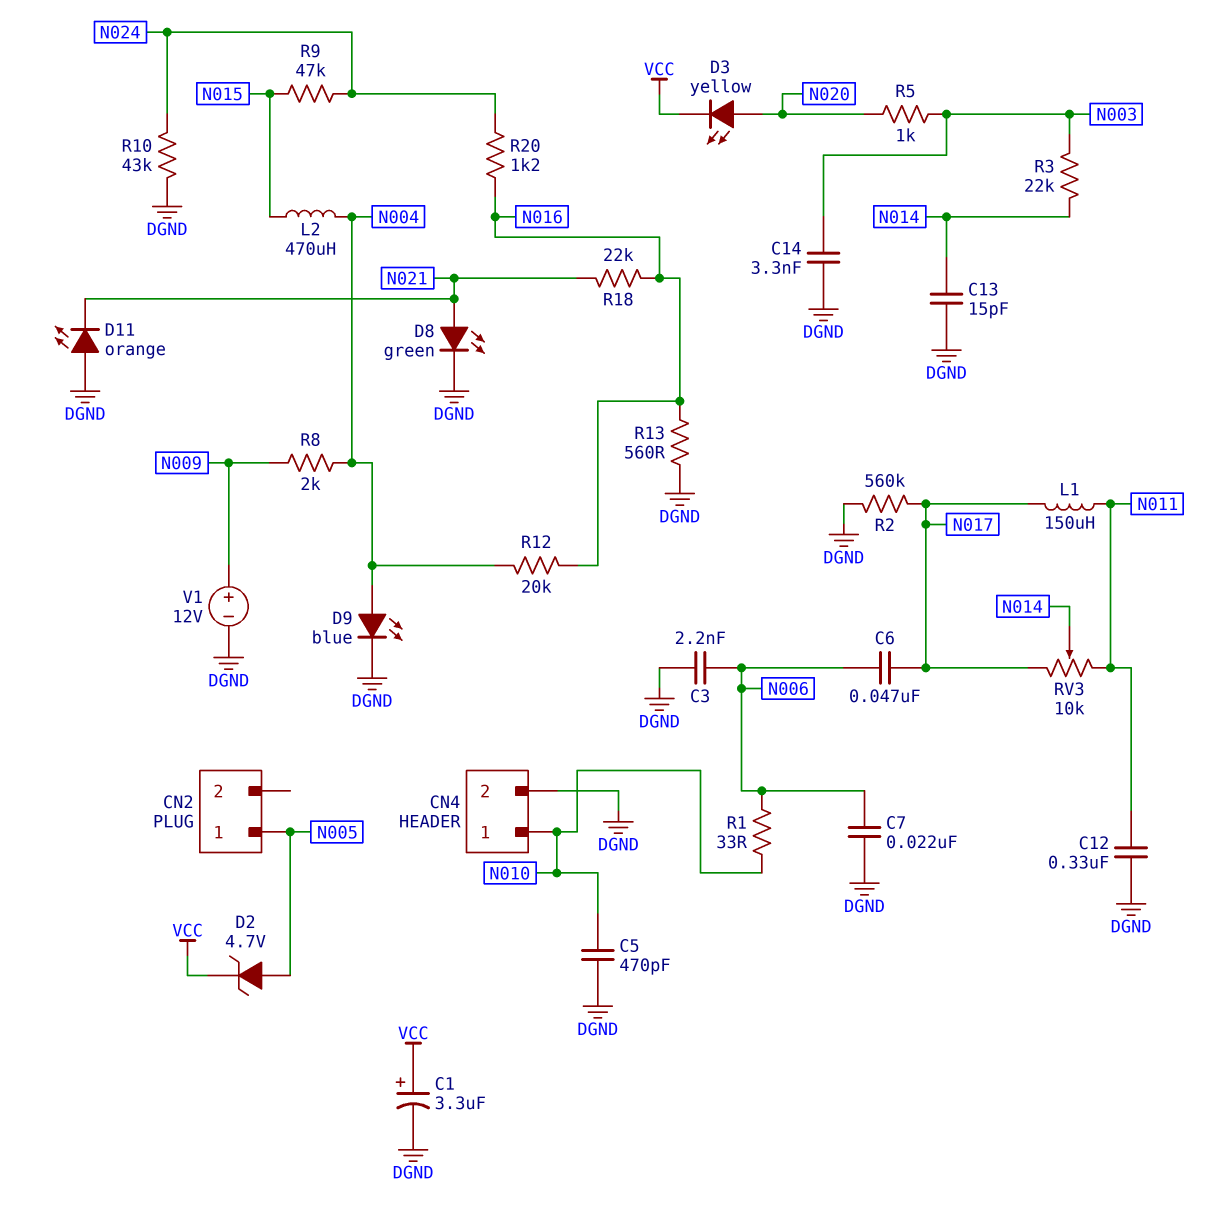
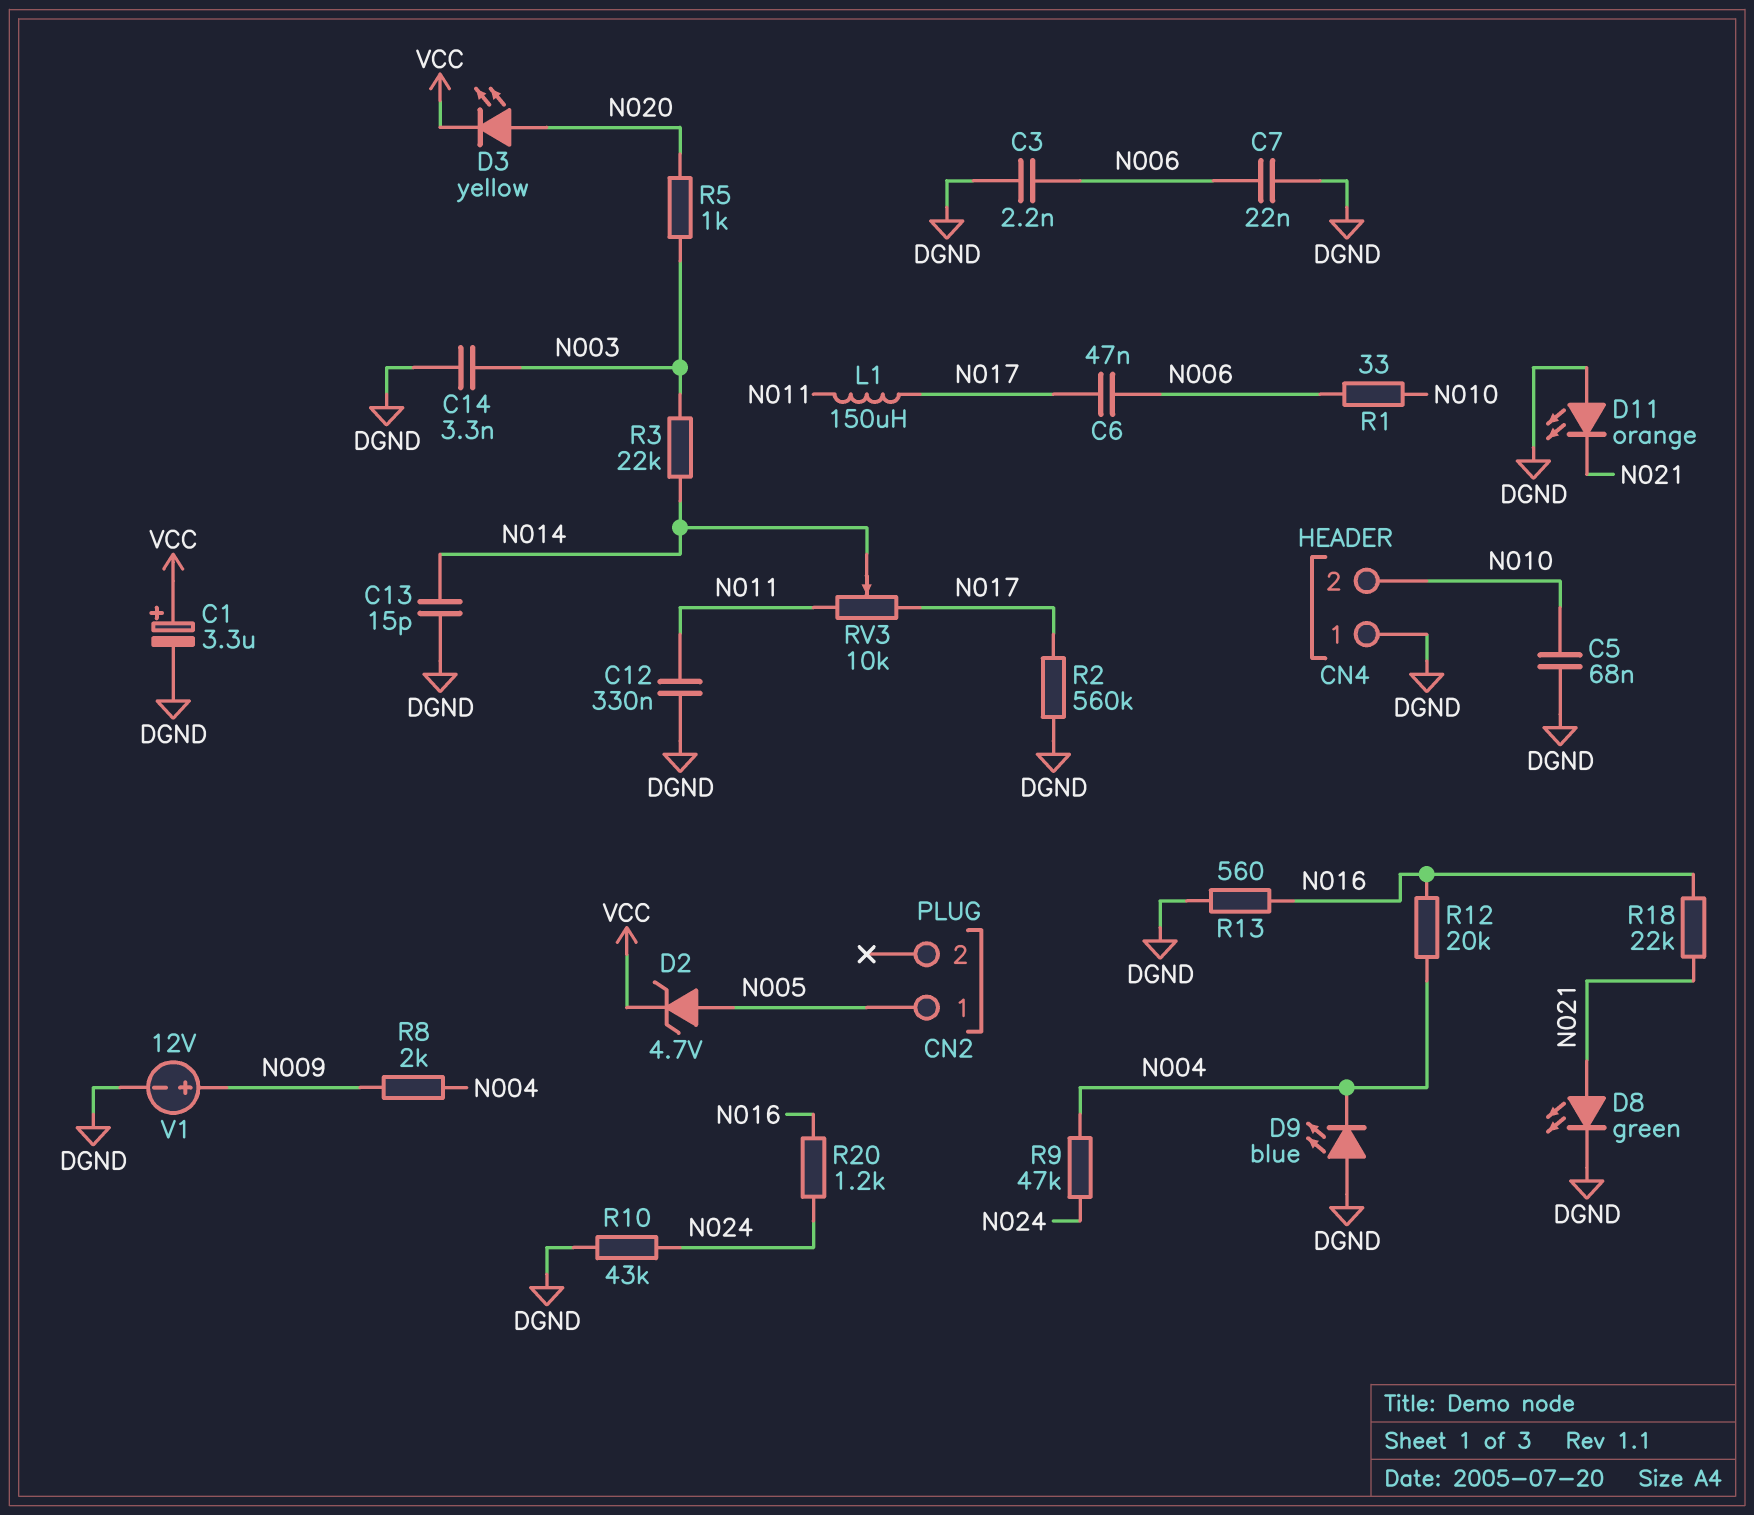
C5: 470pF (DGND, N010) -> 68nF (DGND, N010)
CN4 pin 1: N010 -> DGND
CN4 pin 2: DGND -> N010
D9: LED blue (A N004, K DGND) -> LED blue (A DGND, K N004)
L2: 470uH (N004, N015) -> none
R9: 47k (N015, N024) -> 47k (N004, N024)

